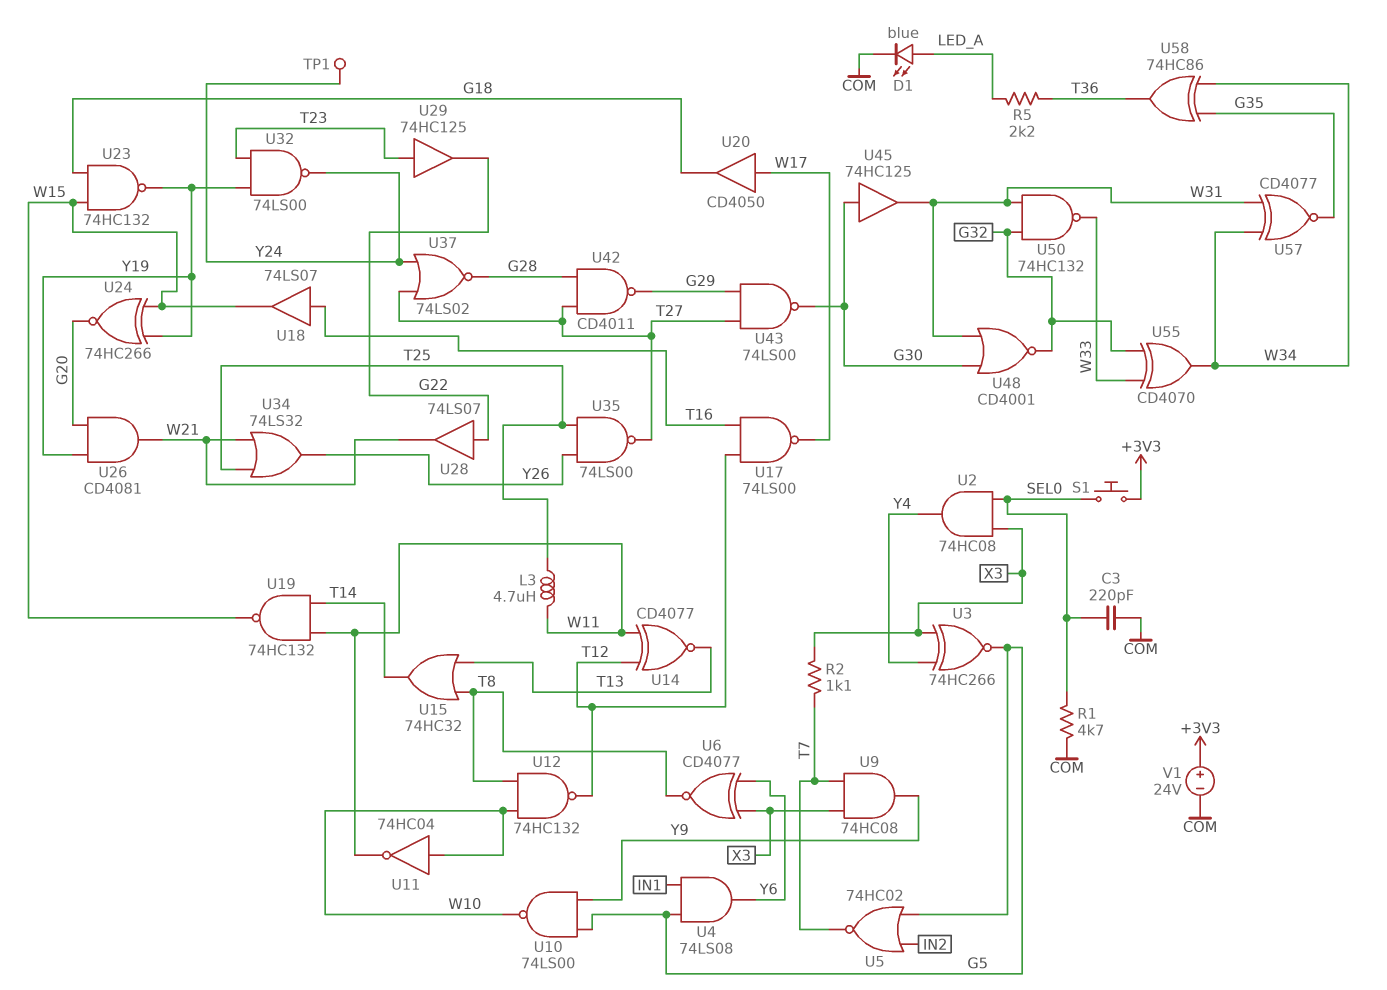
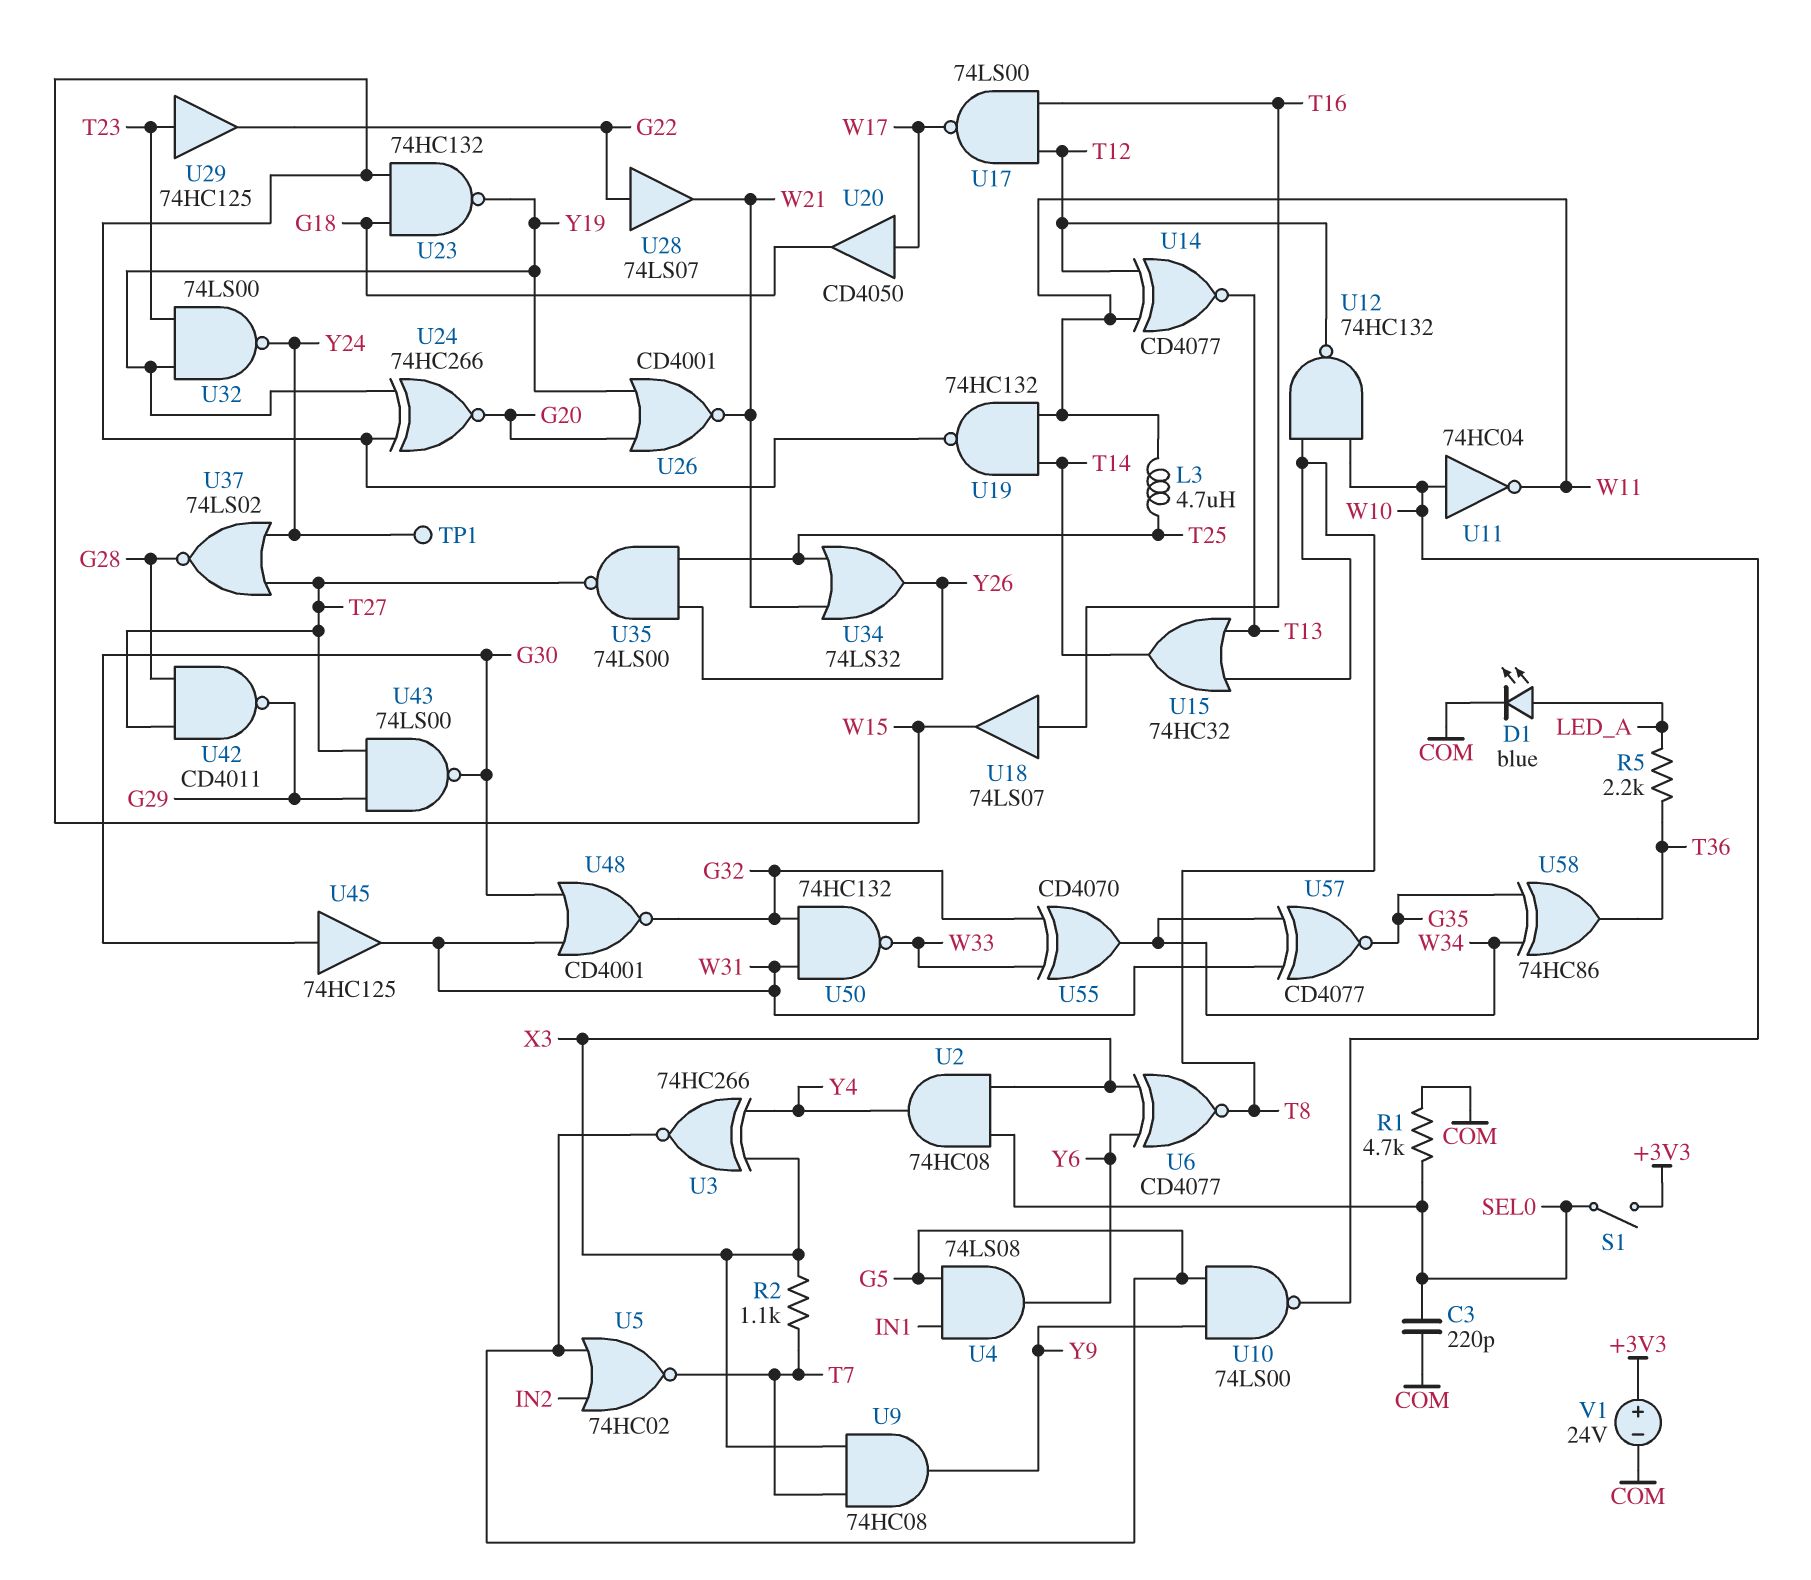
S1: button (+3V3, SEL0) -> switch (+3V3, SEL0)
U26: AND CD4081 (in G20, in Y19, out W21) -> NOR CD4001 (in G20, in Y19, out W21)

